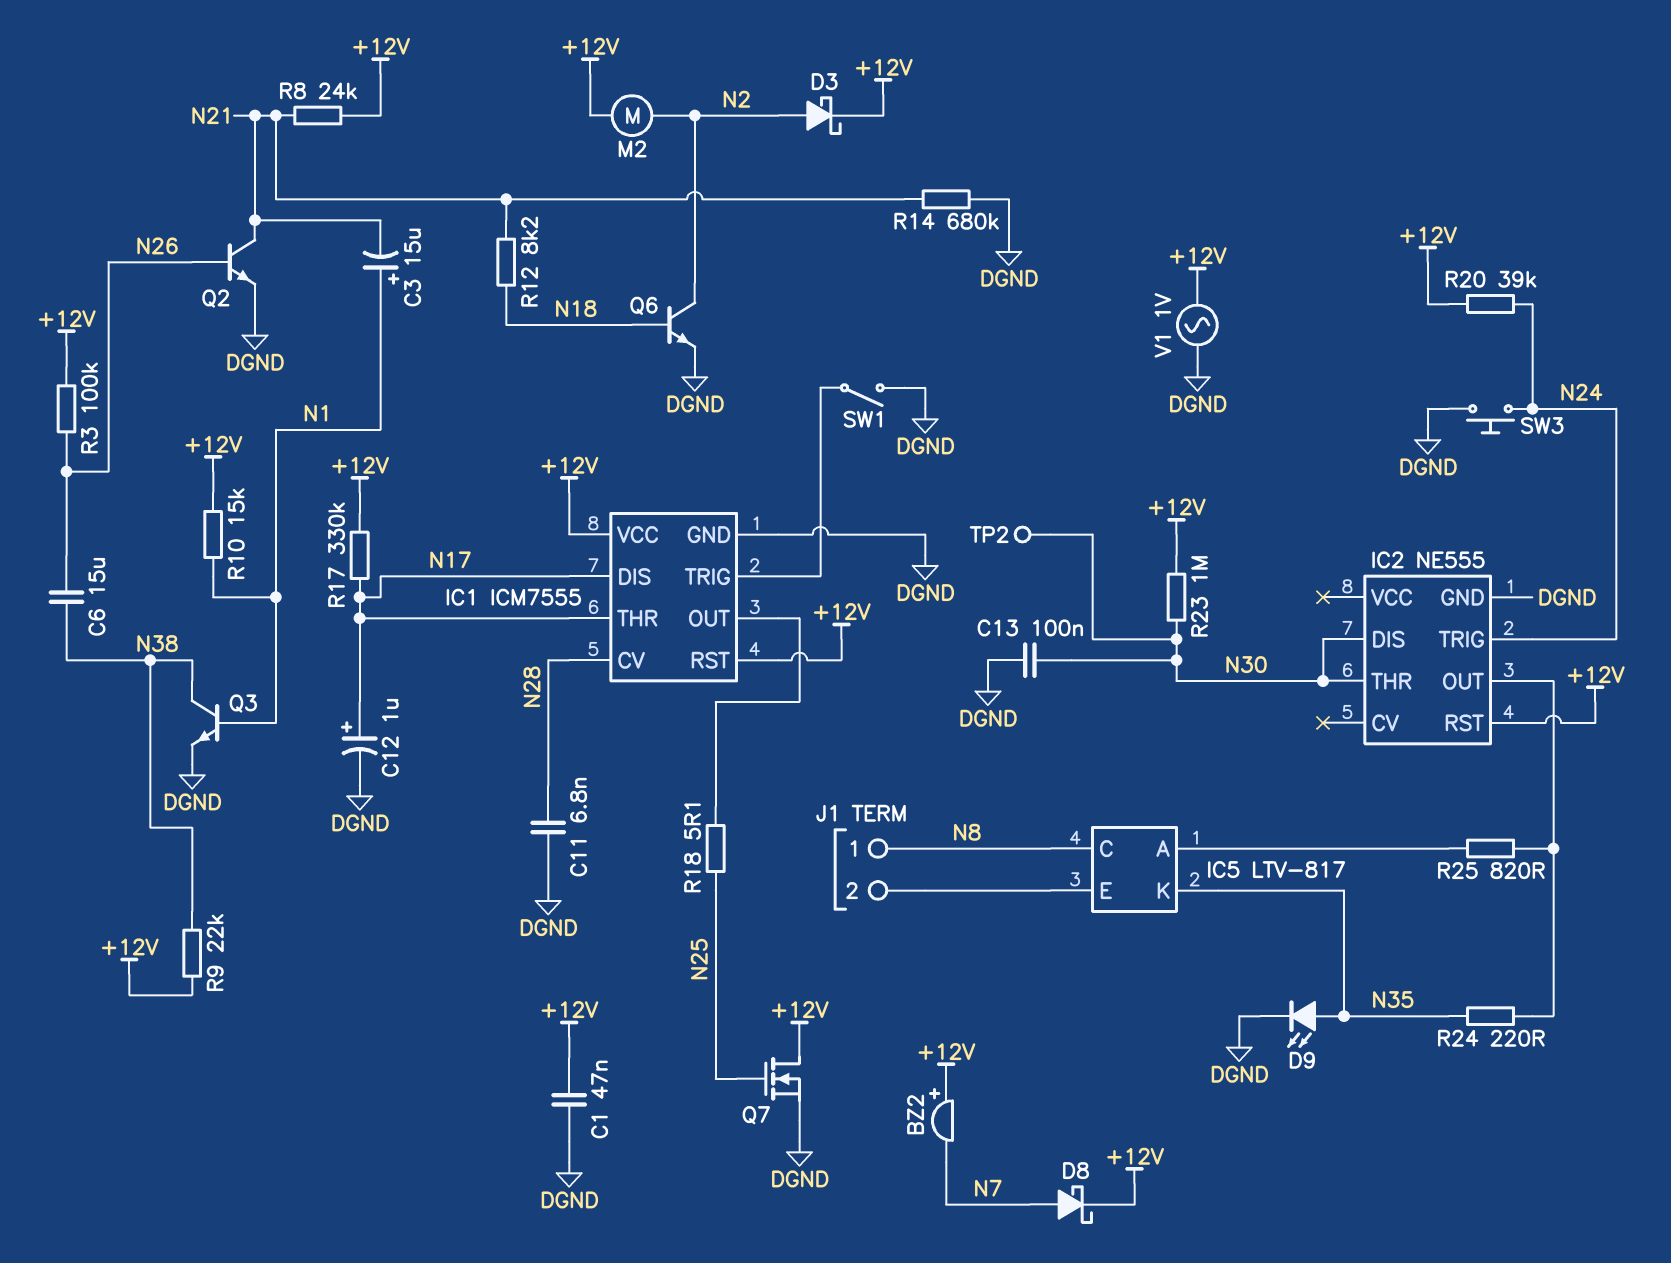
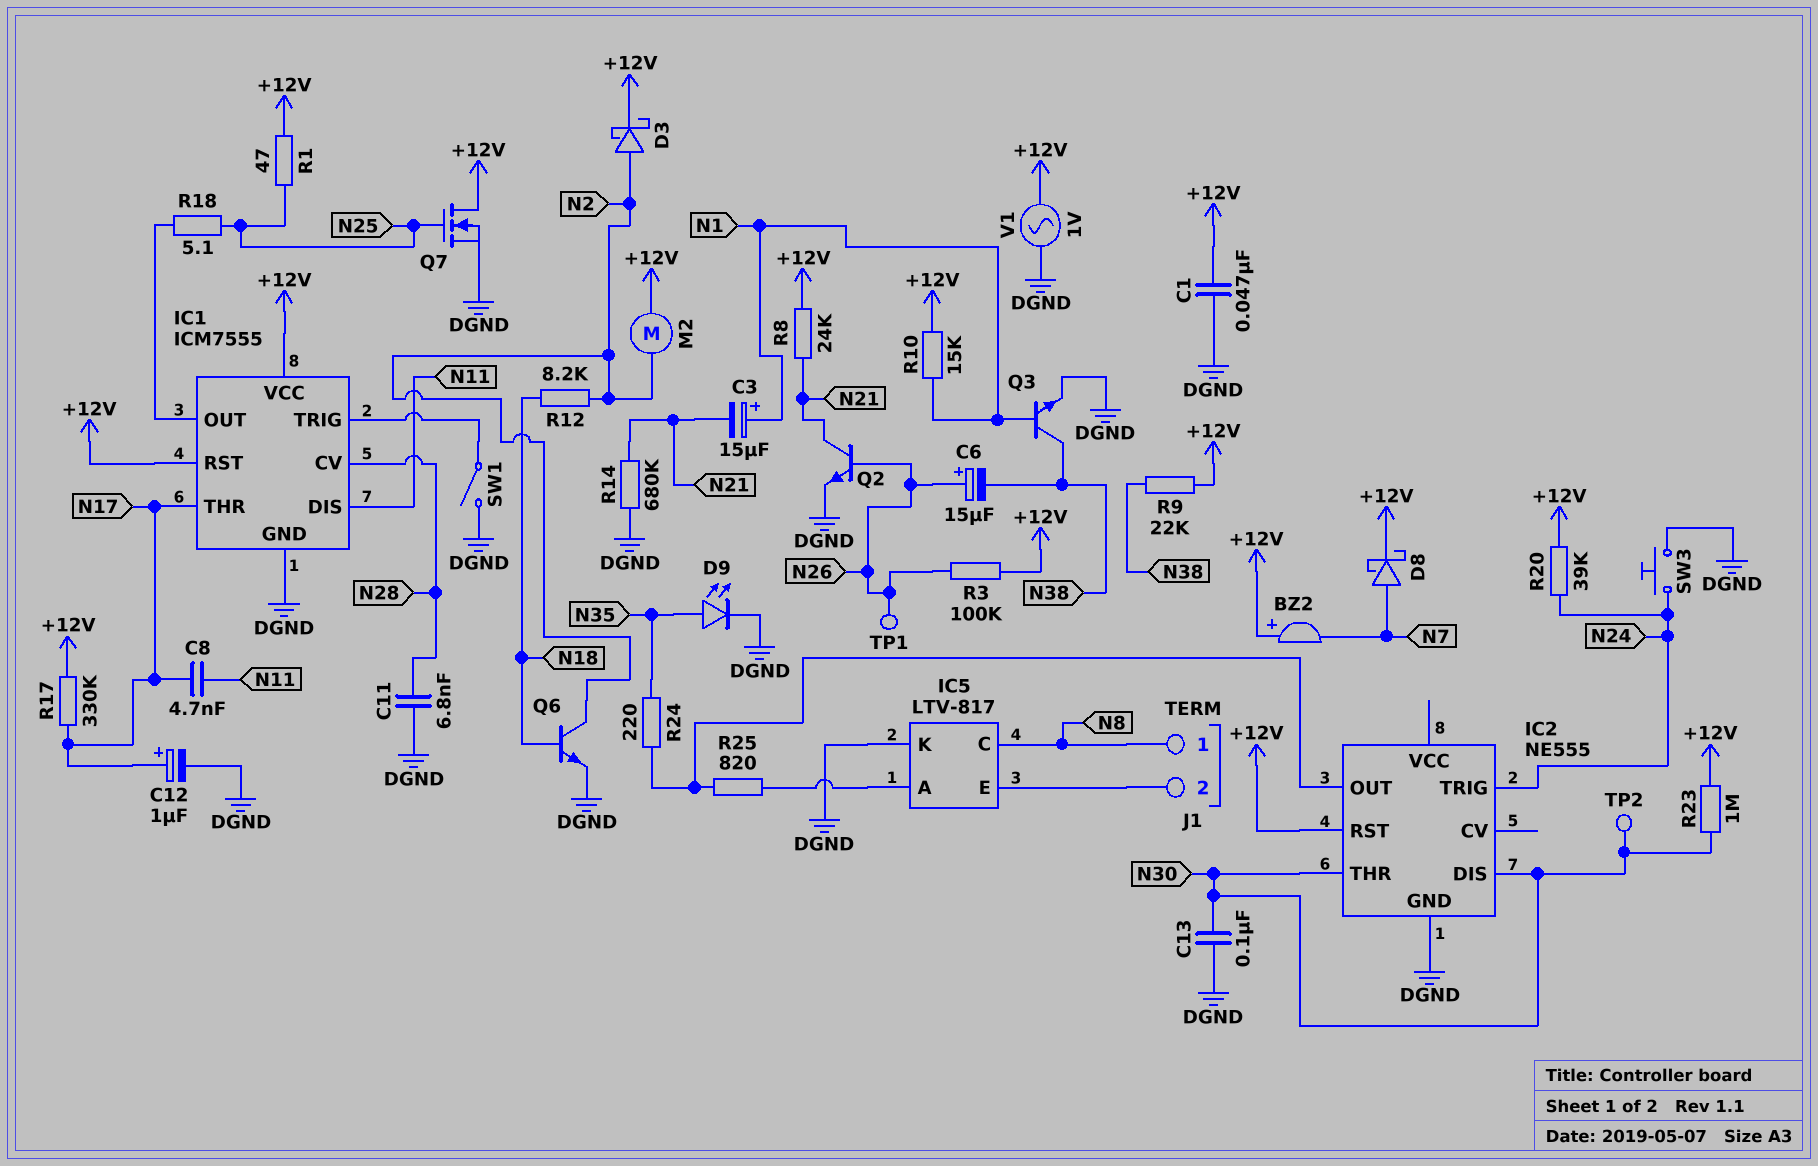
C6: 15uF (N26, N38) -> 15uF (plus N26, minus N38)
C8: none -> 4.7nF (N11, N17)
IC1 pin DIS: N17 -> N11
IC5 pin K: N35 -> DGND
R1: none -> 47 (+12V, N25)
R12: 8.2k (N18, N21) -> 8.2k (N2, N18)
TP1: none -> test point (N26)

